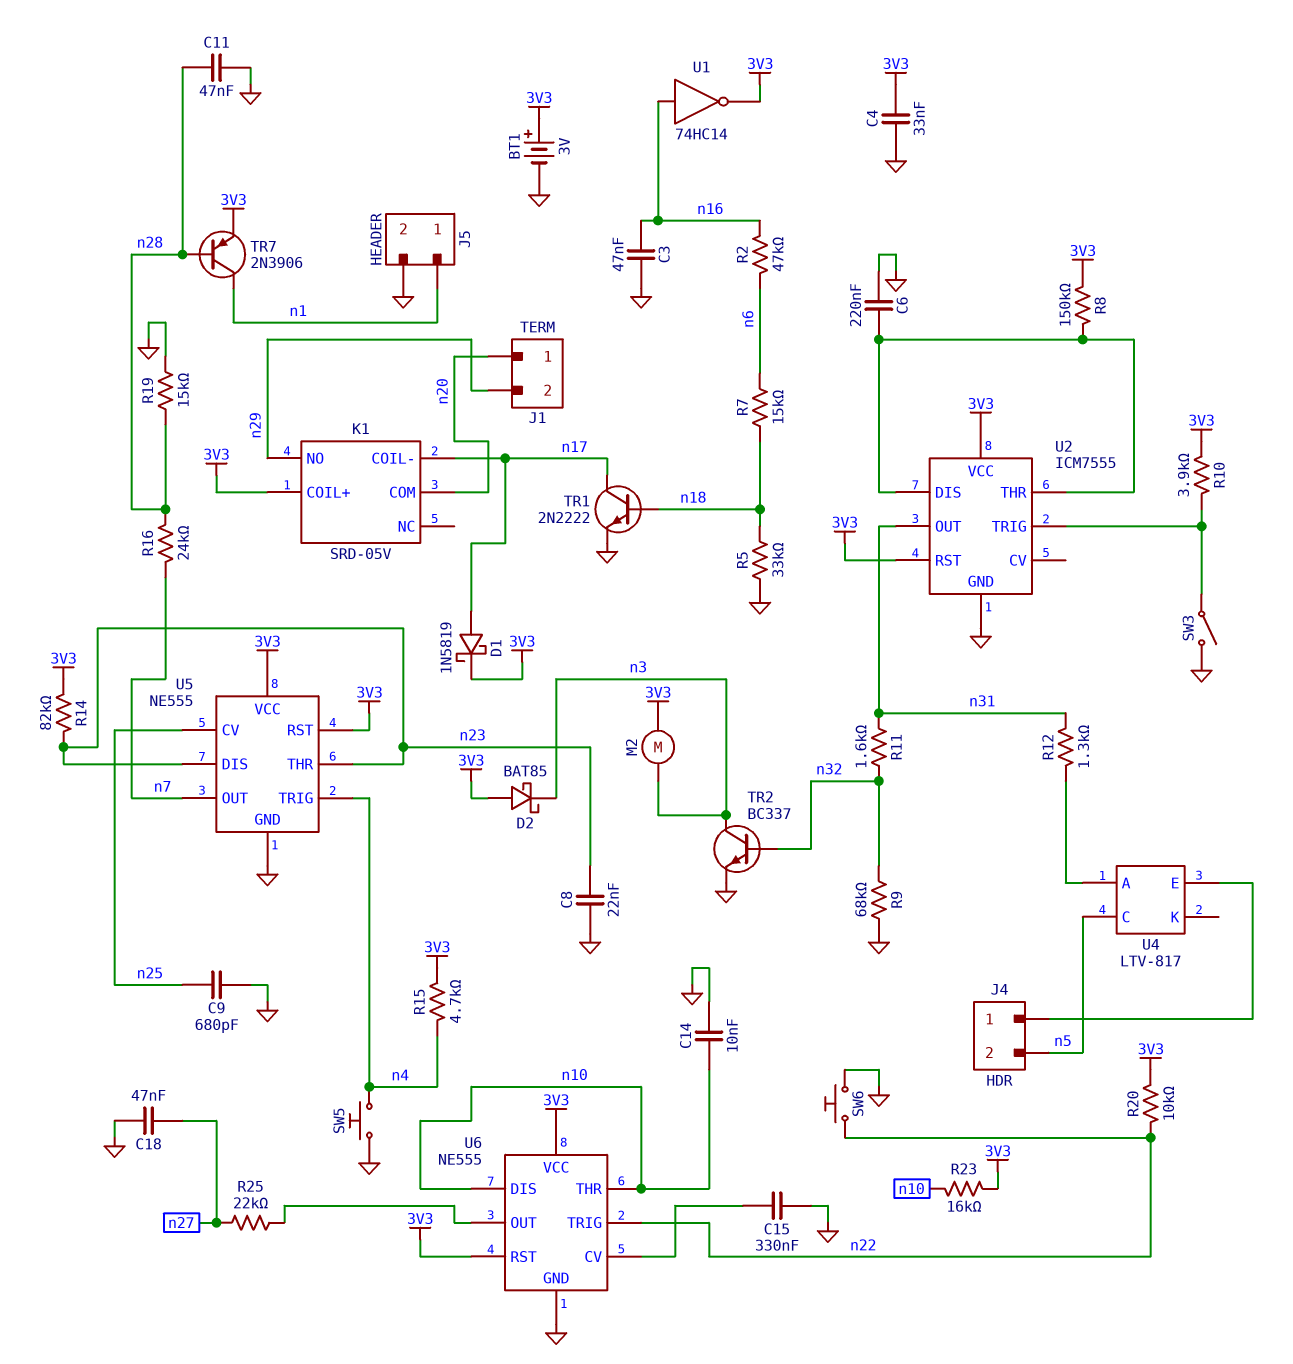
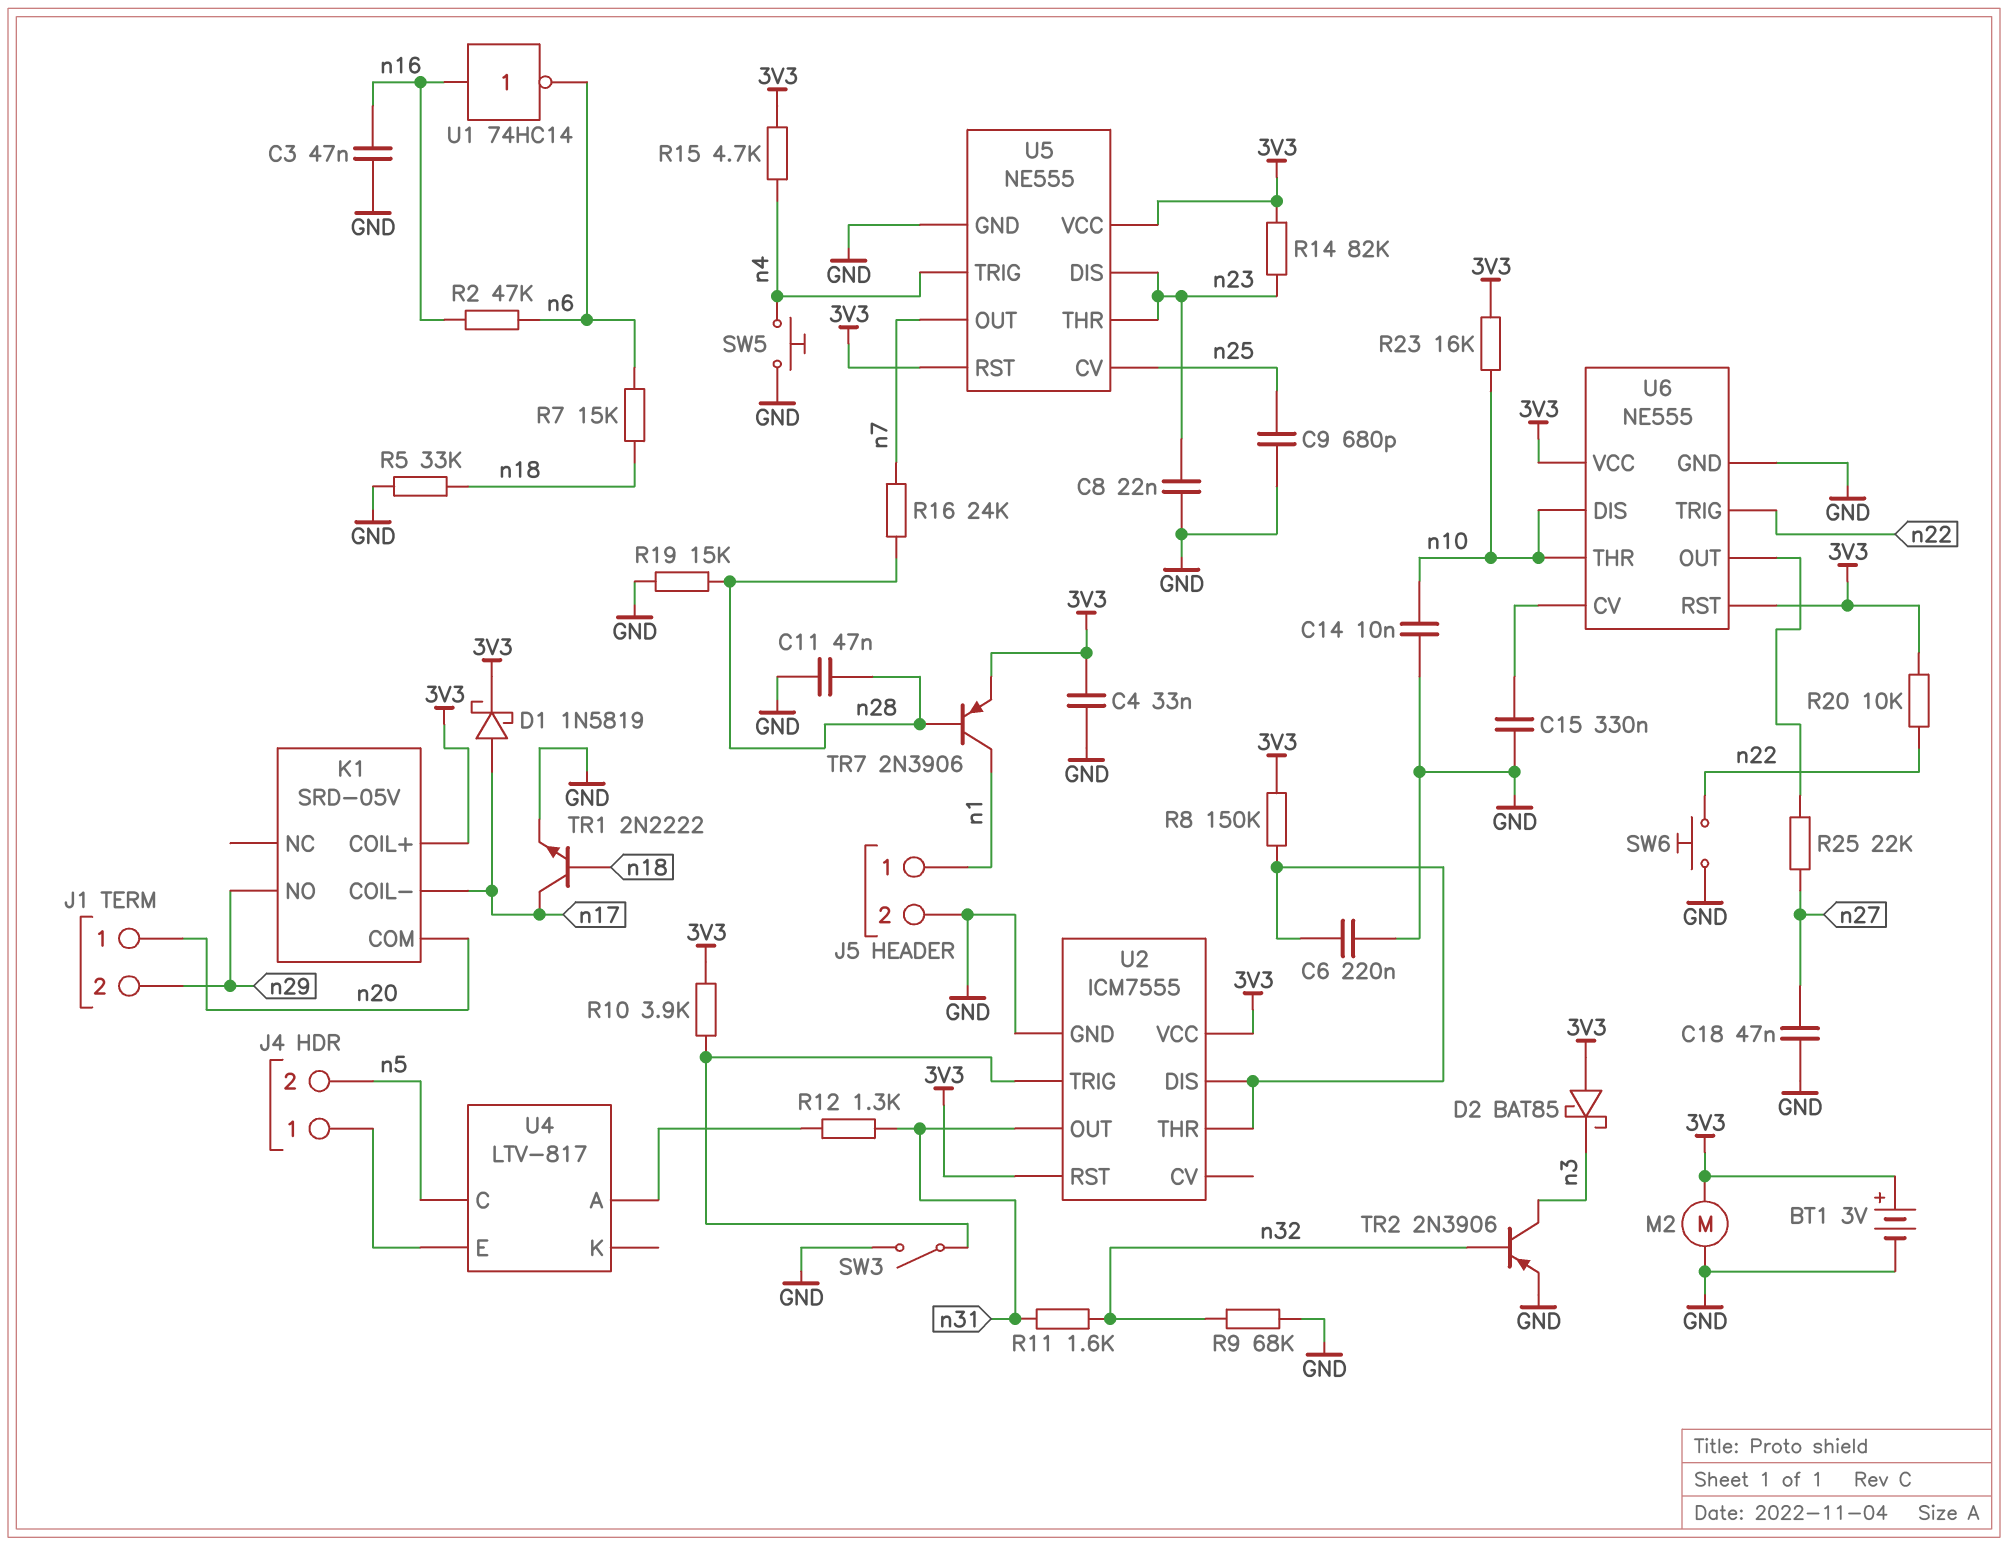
M2: motor (3V3, n3) -> motor (3V3, GND)
TR2: NPN BC337 (B n32, C n3, E GND) -> PNP 2N3906 (B n32, C n3, E GND)
U1: NOT 74HC14 (in n16, out 3V3) -> NOT 74HC14 (in n16, out n6)

